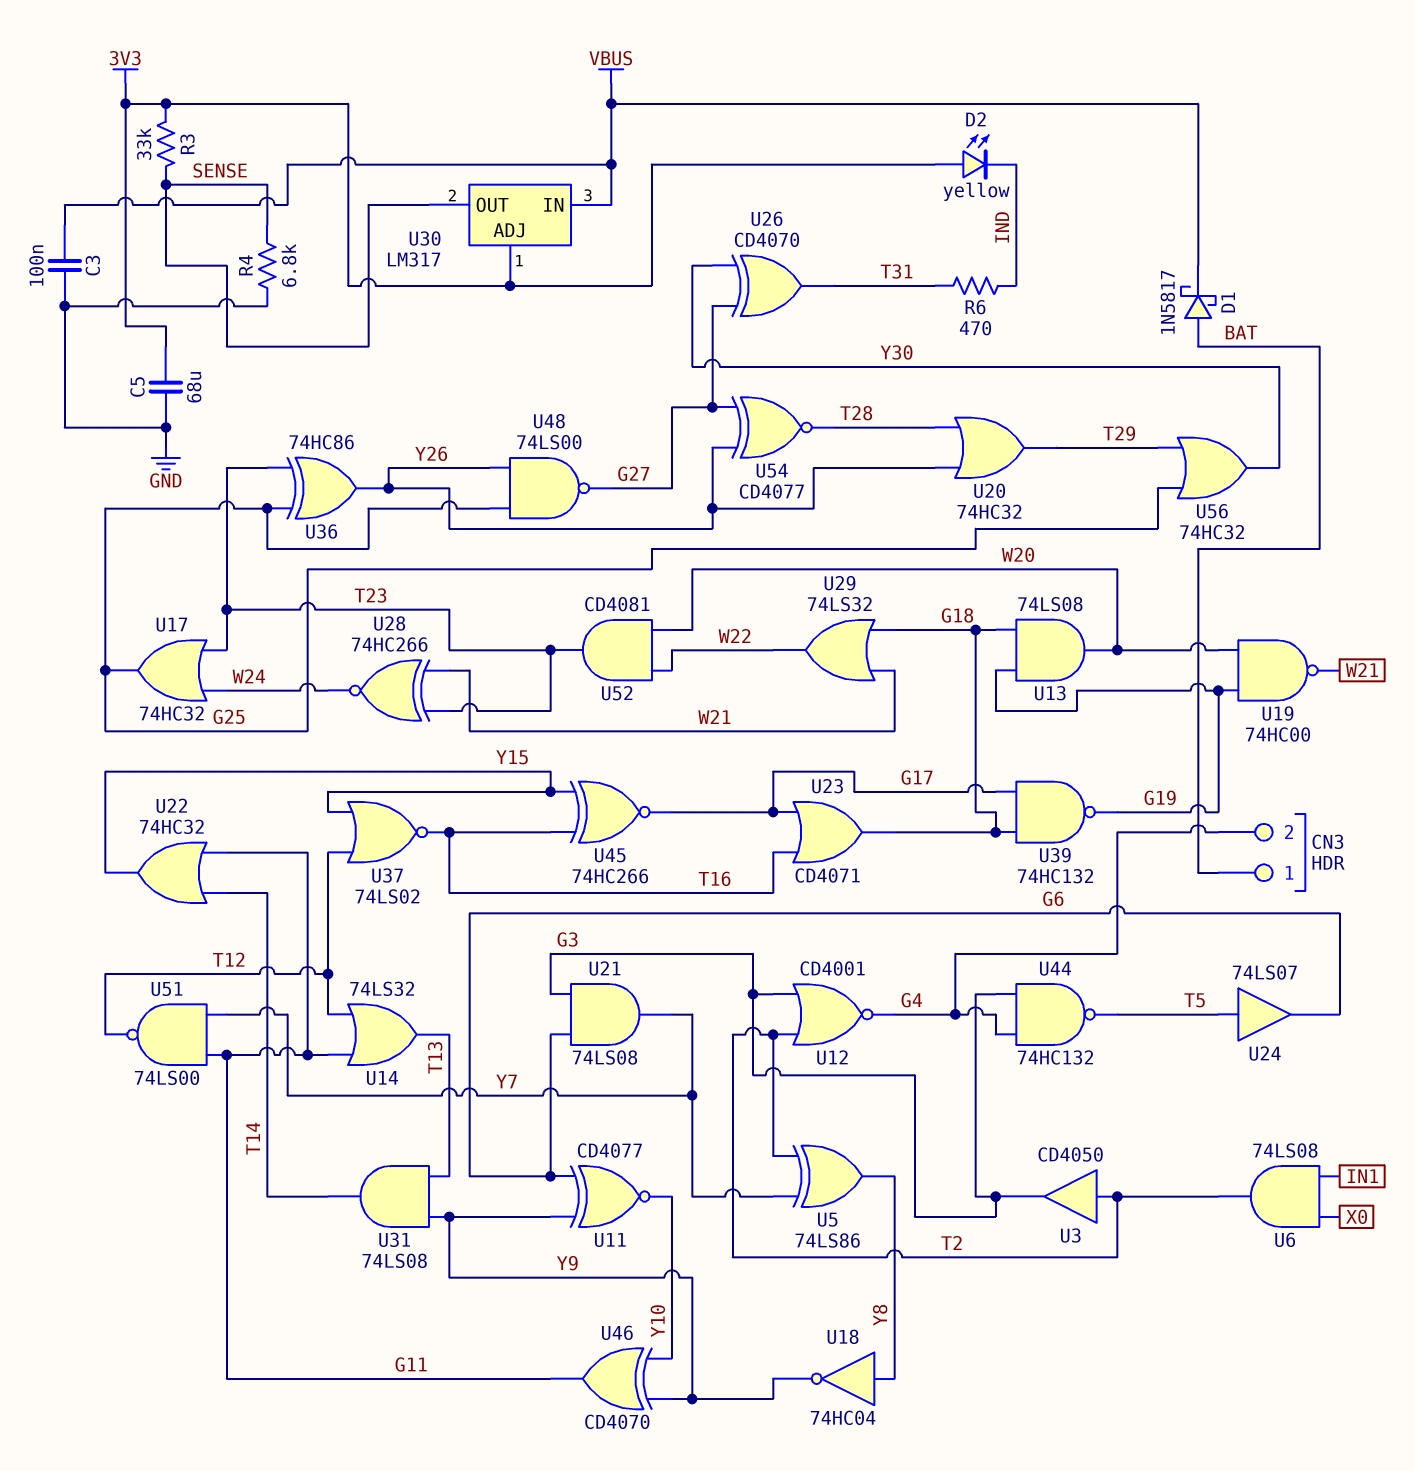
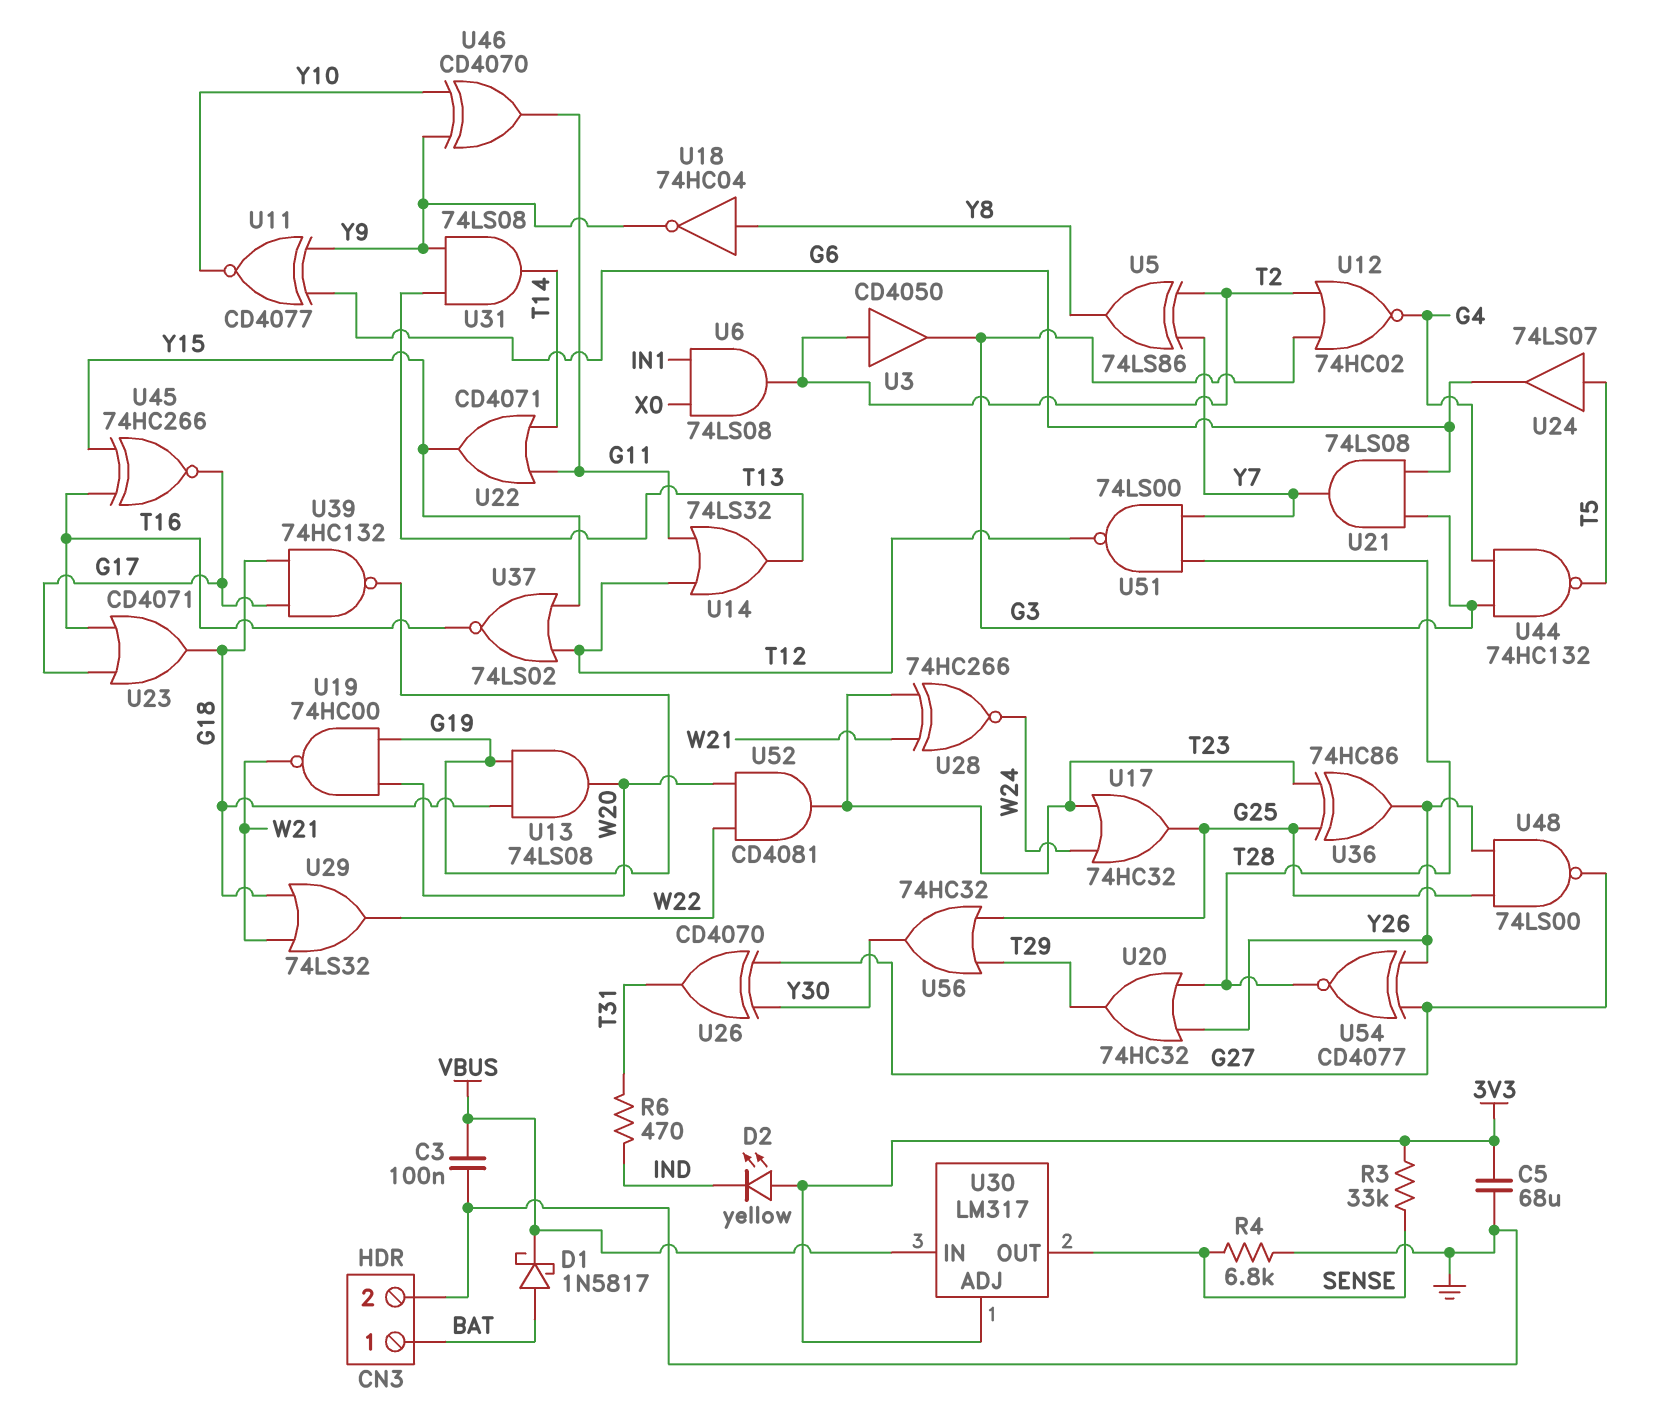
CN3 pin 2: G4 -> GND
U12: NOR CD4001 (in G3, in T2, out G4) -> NOR 74HC02 (in G3, in T2, out G4)
U22: OR 74HC32 (in G11, in T14, out Y15) -> OR CD4071 (in G11, in T14, out Y15)
U51: NAND 74LS00 (in G11, in Y7, out T12) -> NAND 74LS00 (in T28, in Y7, out T12)

